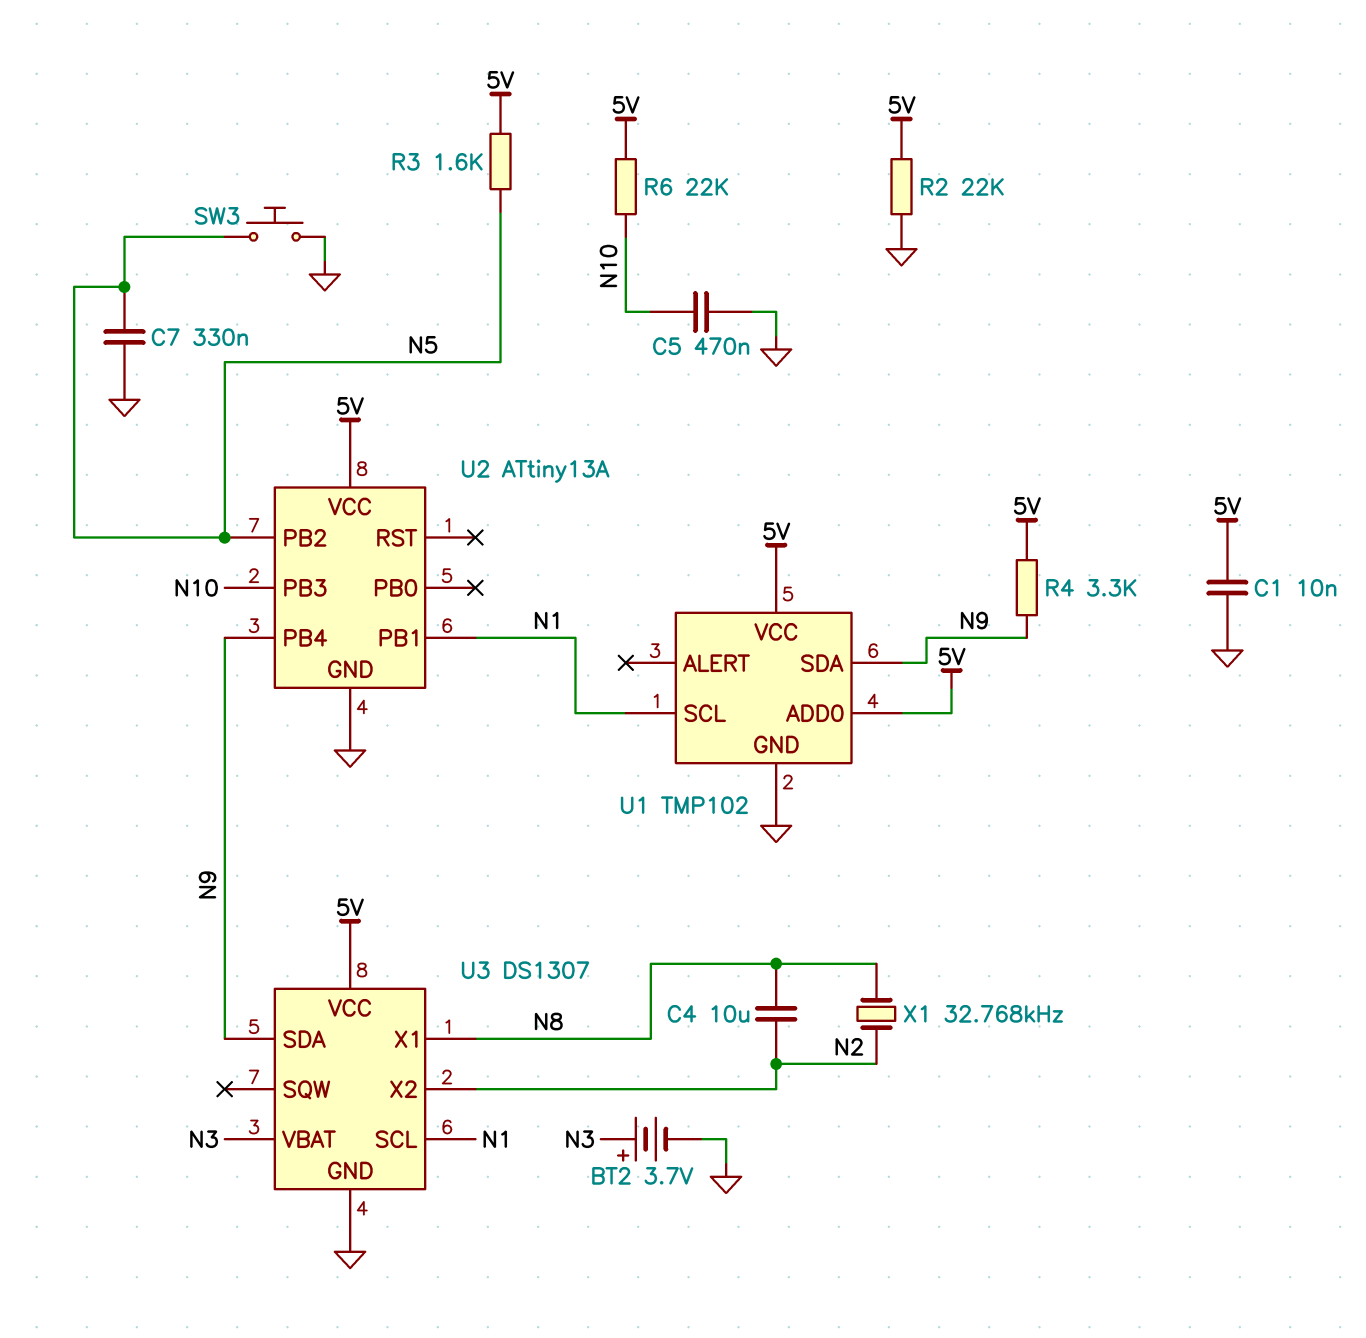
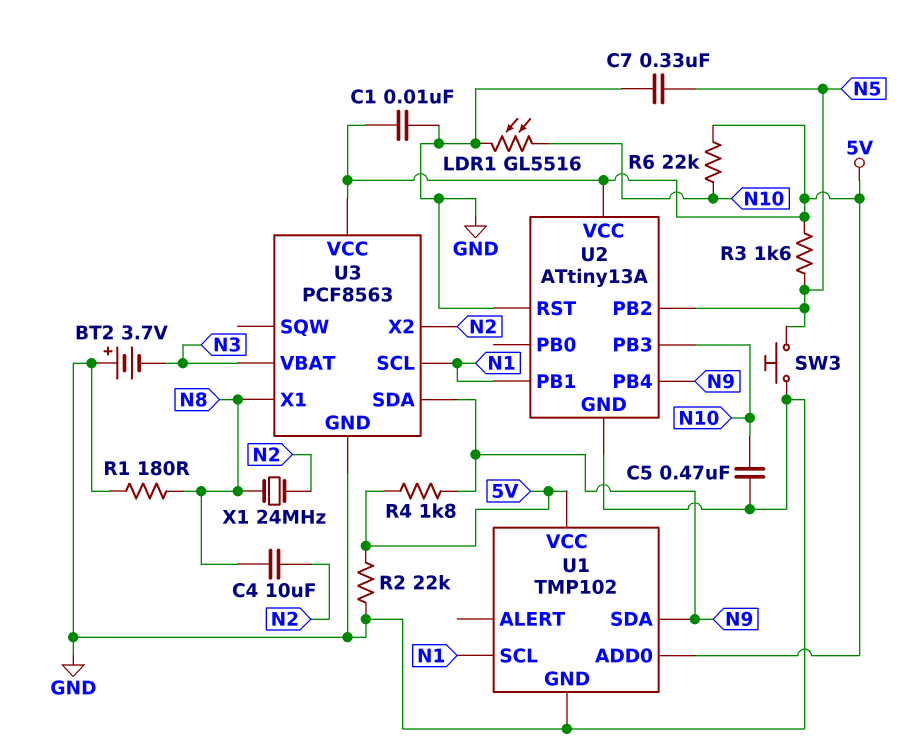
BT2: 3.7V (plus N3, minus GND) -> 3.7V (plus GND, minus N3)
LDR1: none -> GL5516 (GND, N10)
R1: none -> 180 (GND, N8)
R4: 3.3k (5V, N9) -> 1.8k (5V, N9)
U2 pin RST: none -> GND
U3: DS1307 -> PCF8563
X1: 32.768kHz (N2, N8) -> 24MHz (N2, N8)

